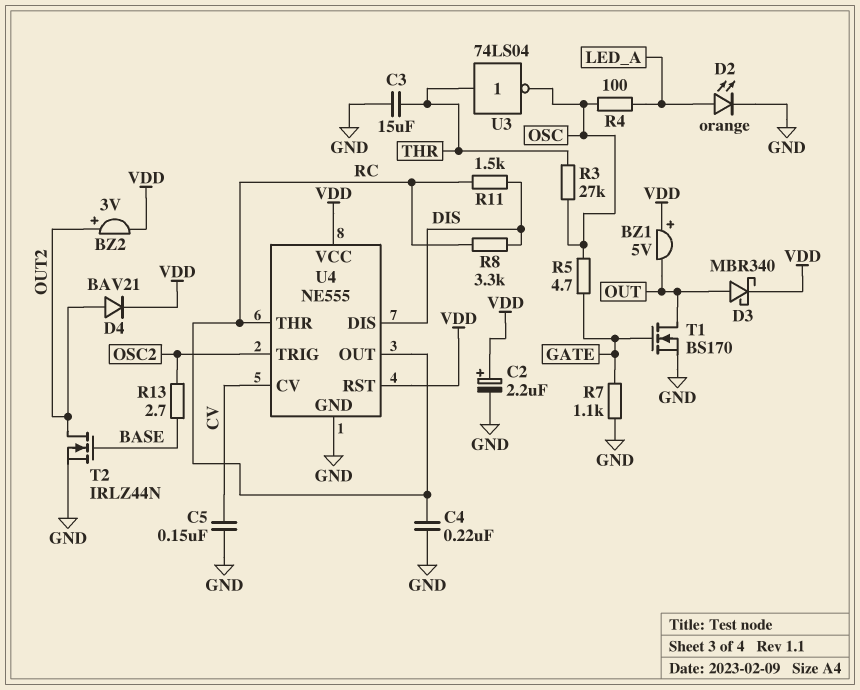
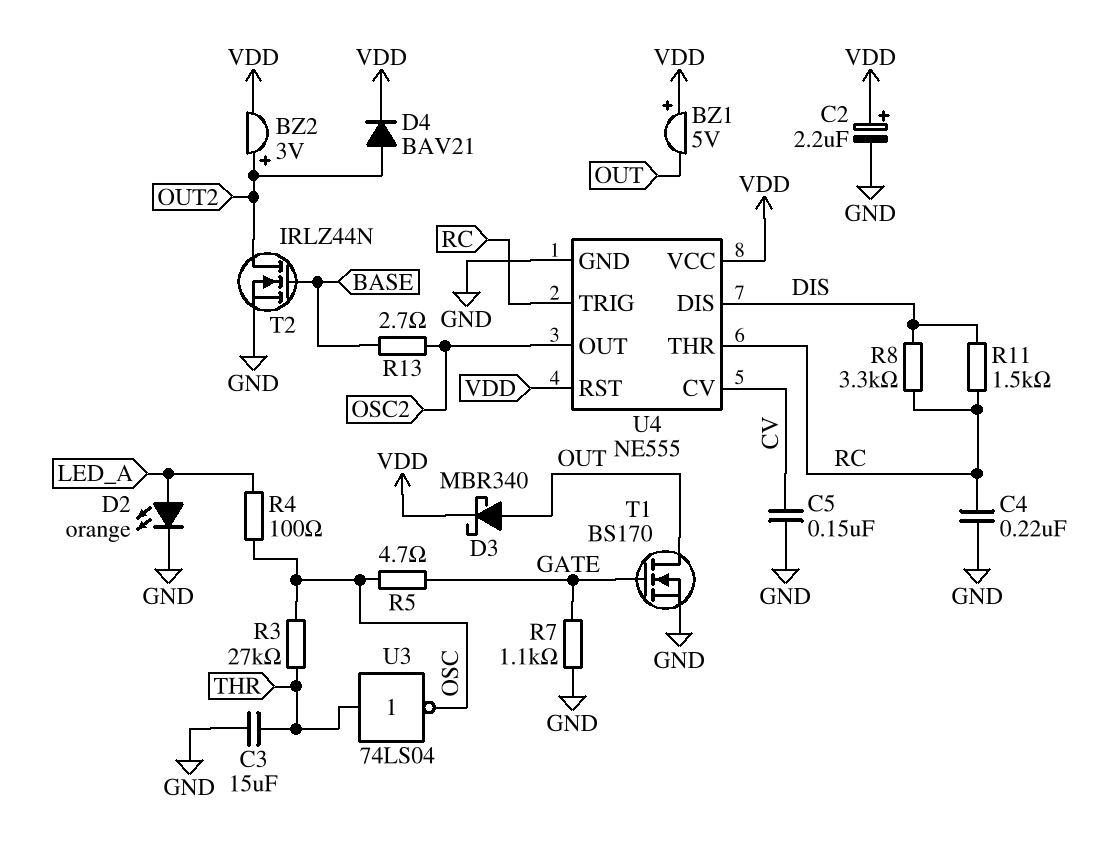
U4 pin OUT: RC -> OSC2
U4 pin TRIG: OSC2 -> RC

